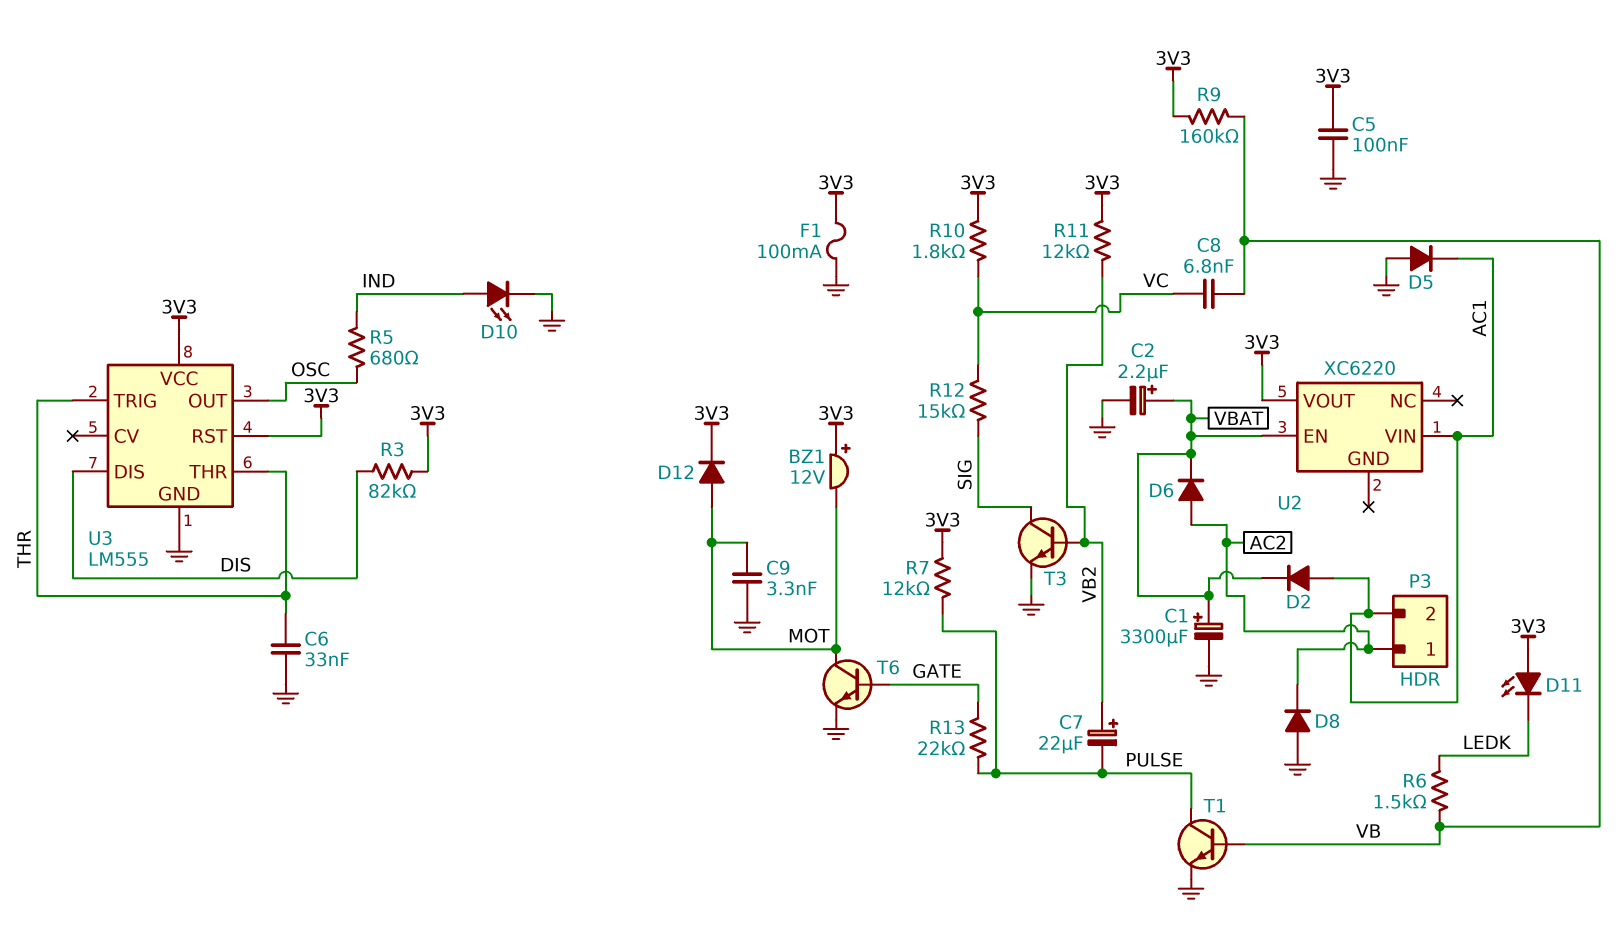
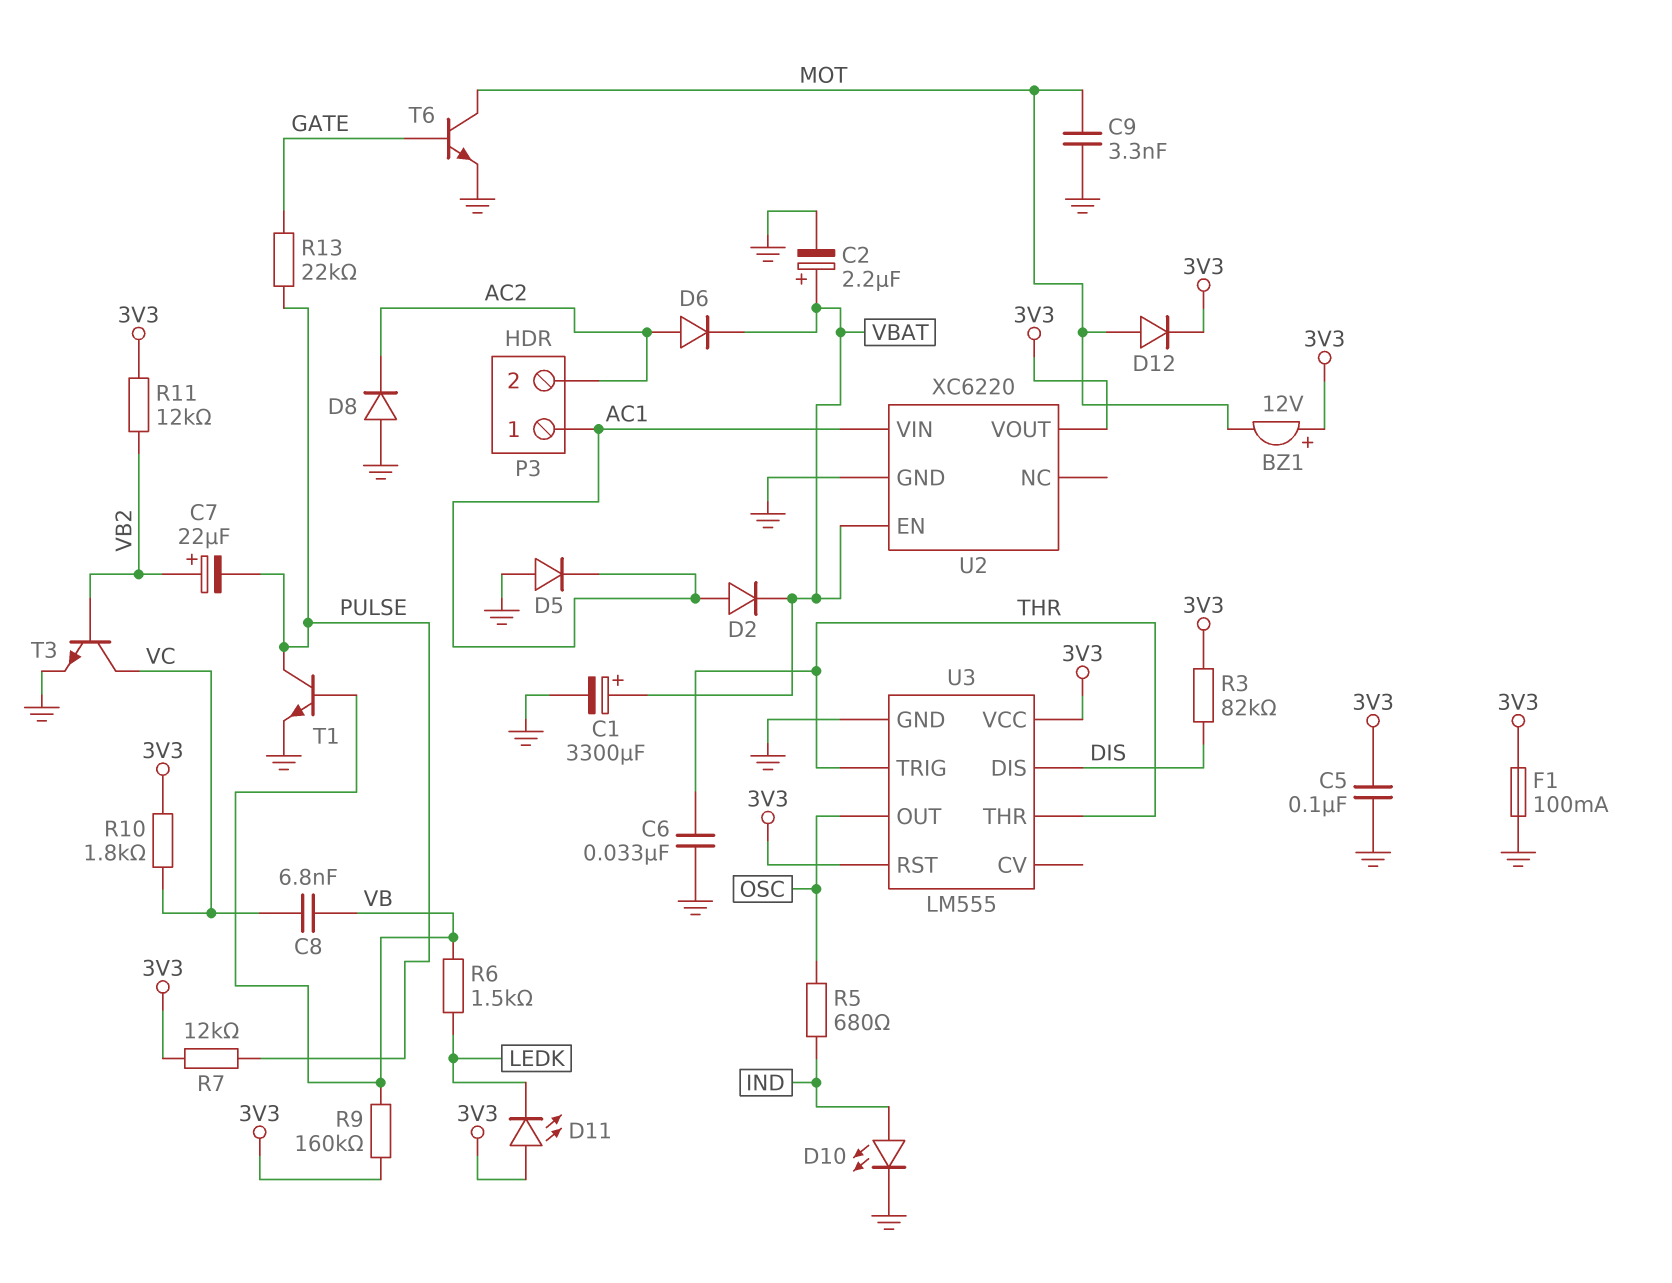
P3 pin 1: AC2 -> AC1
P3 pin 2: AC1 -> AC2
R12: 15k (SIG, VC) -> none
T3: NPN (B VB2, C SIG, E GND) -> NPN (B VB2, C VC, E GND)
U2 pin GND: none -> GND

